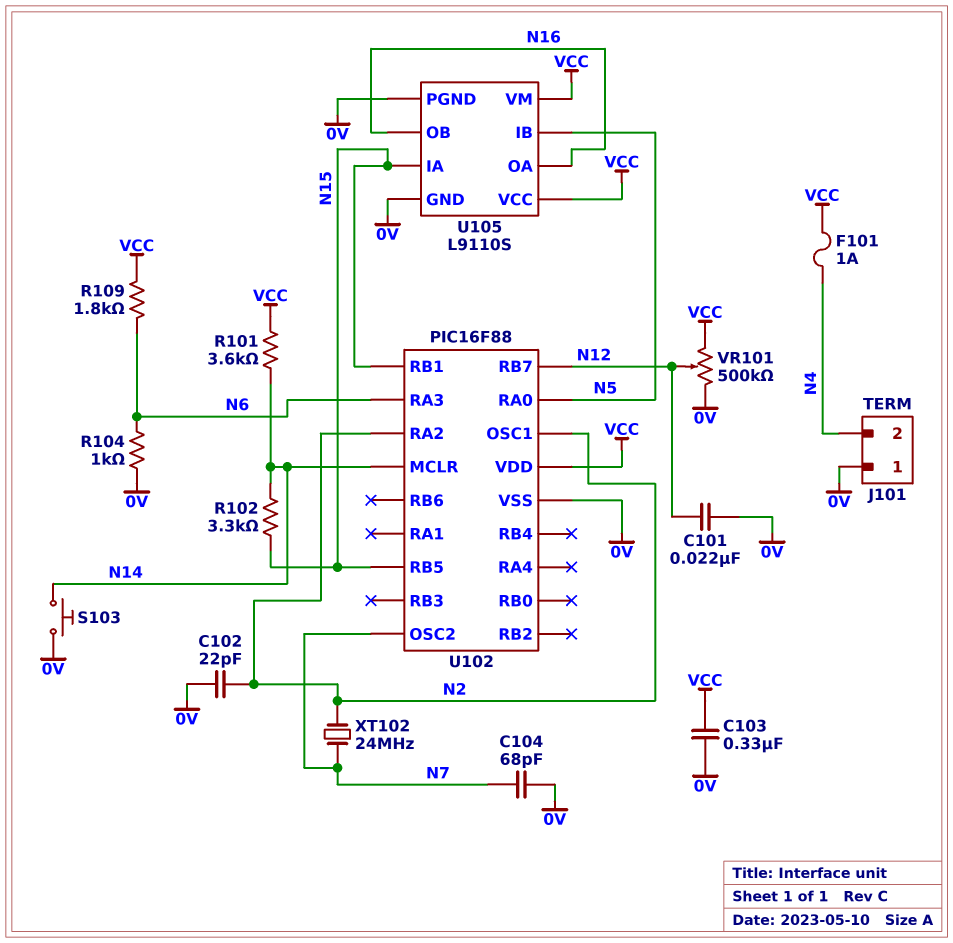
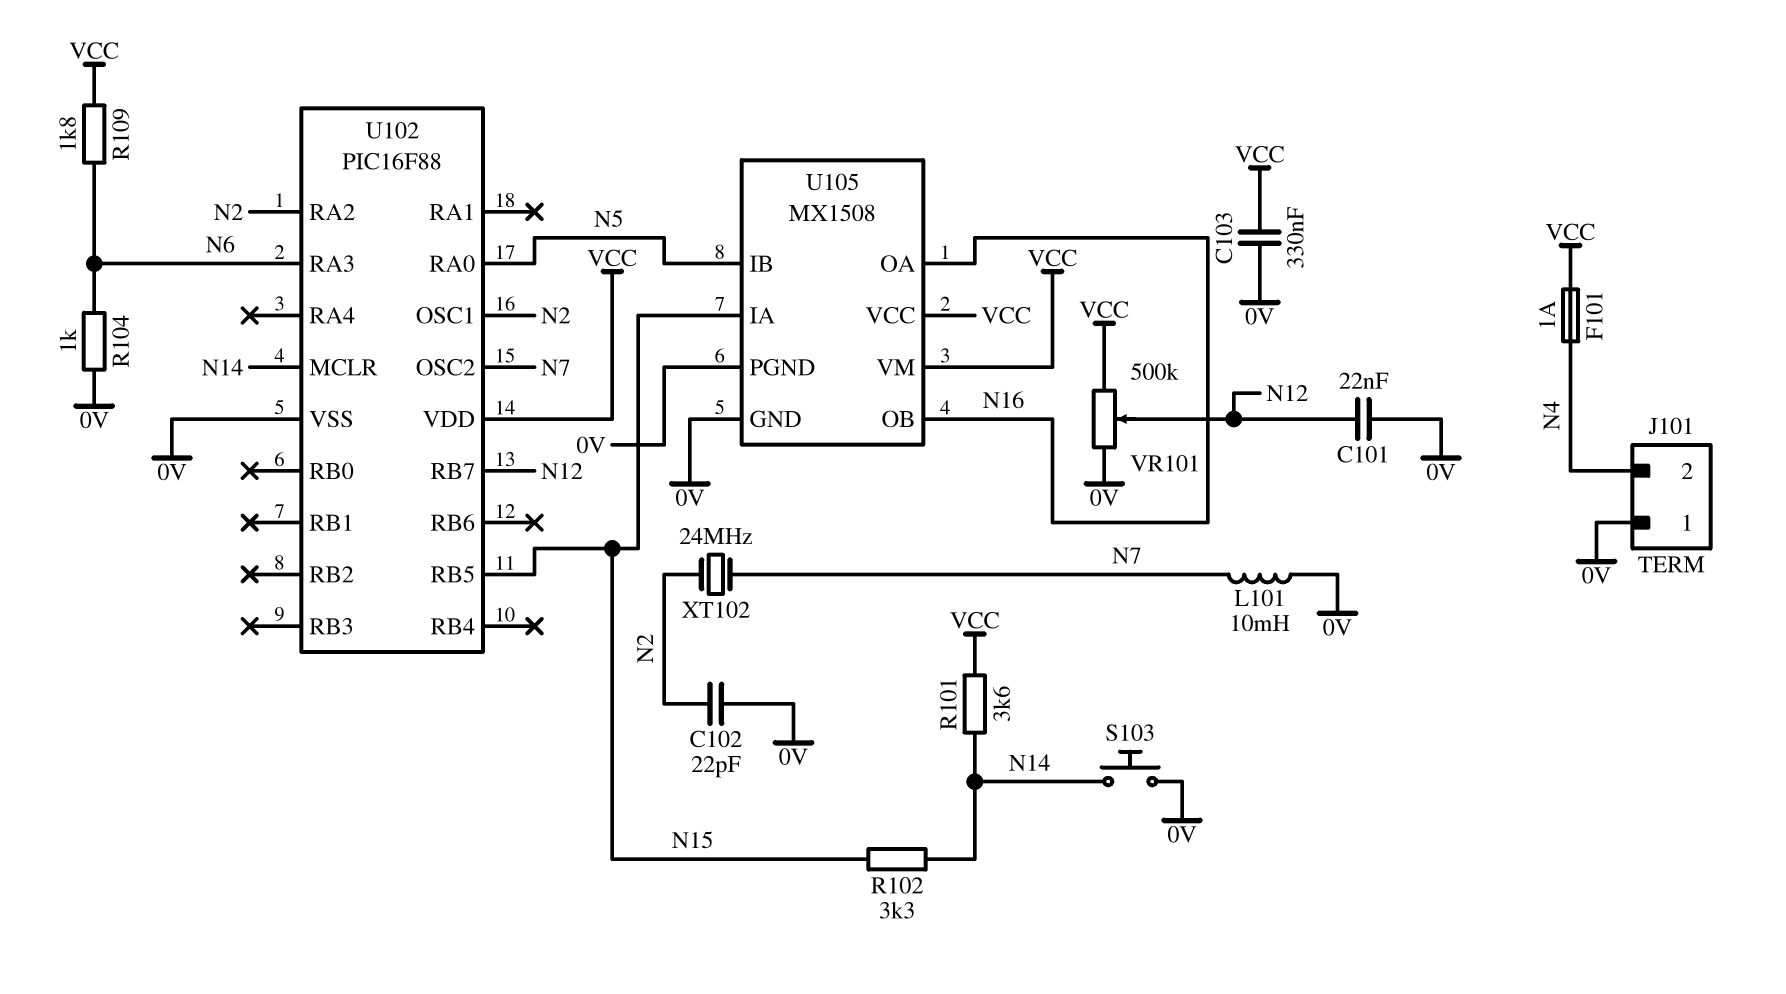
C104: 68pF (0V, N7) -> none
L101: none -> 10mH (0V, N7)
U102 pin RB1: N15 -> none
U105: L9110S -> MX1508

